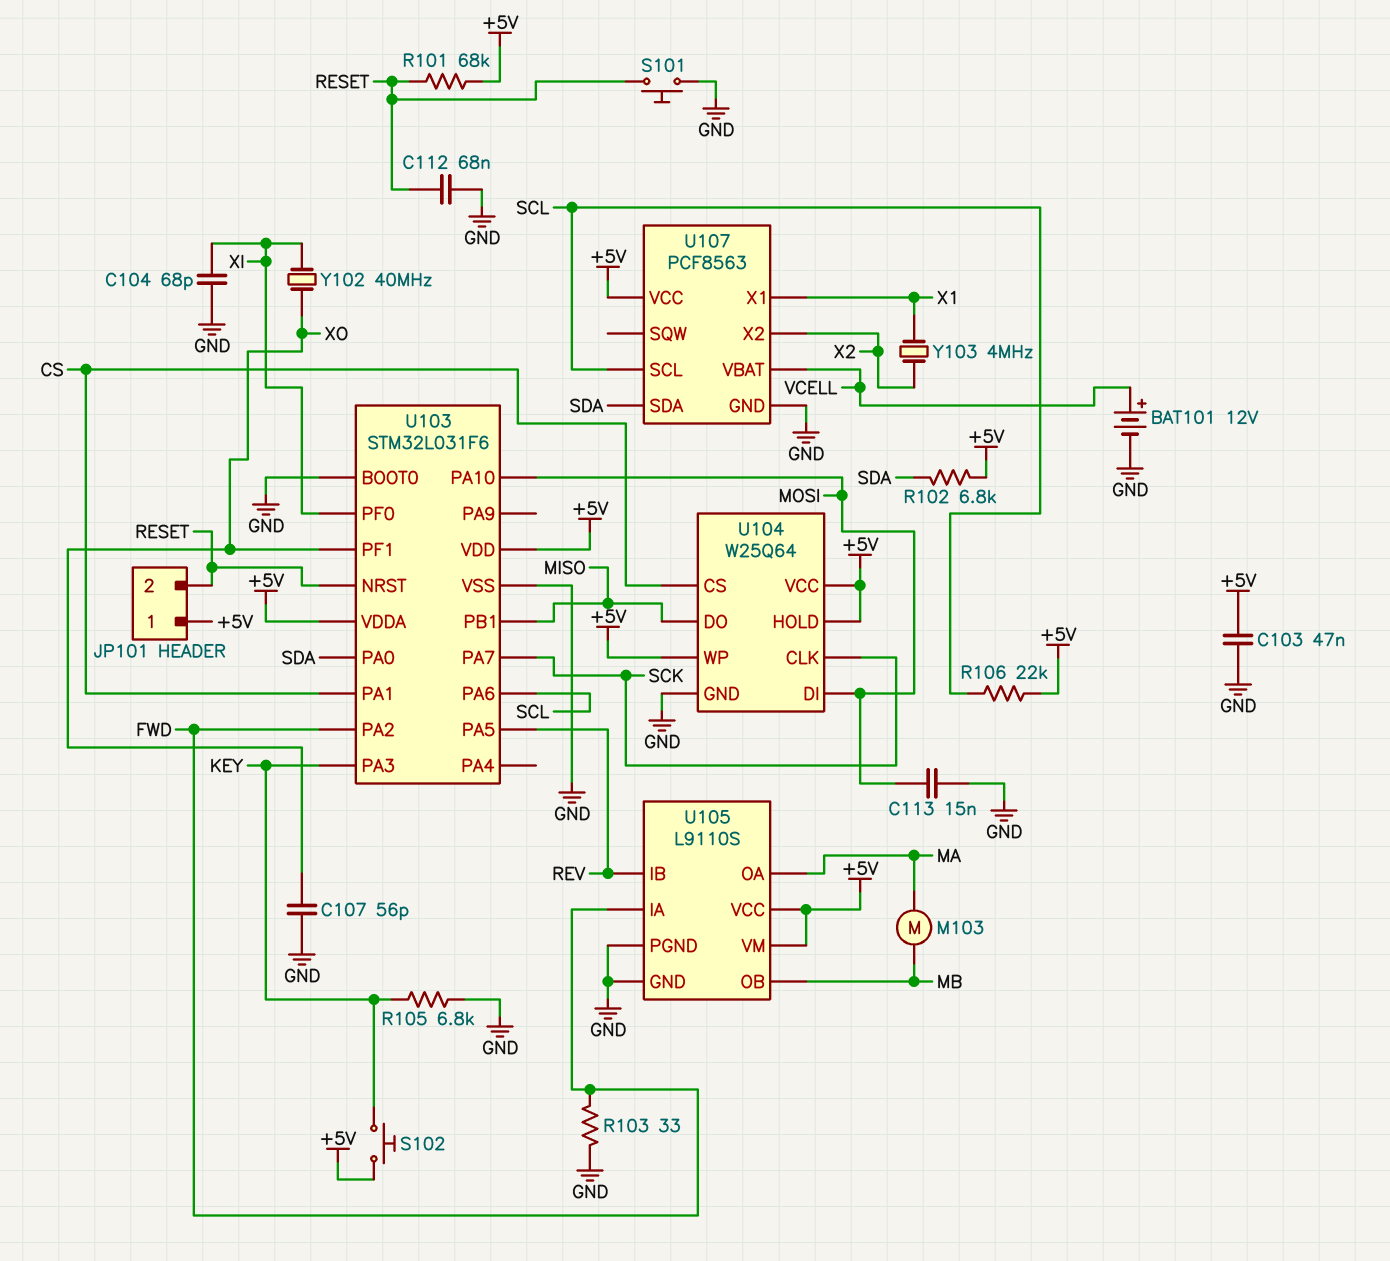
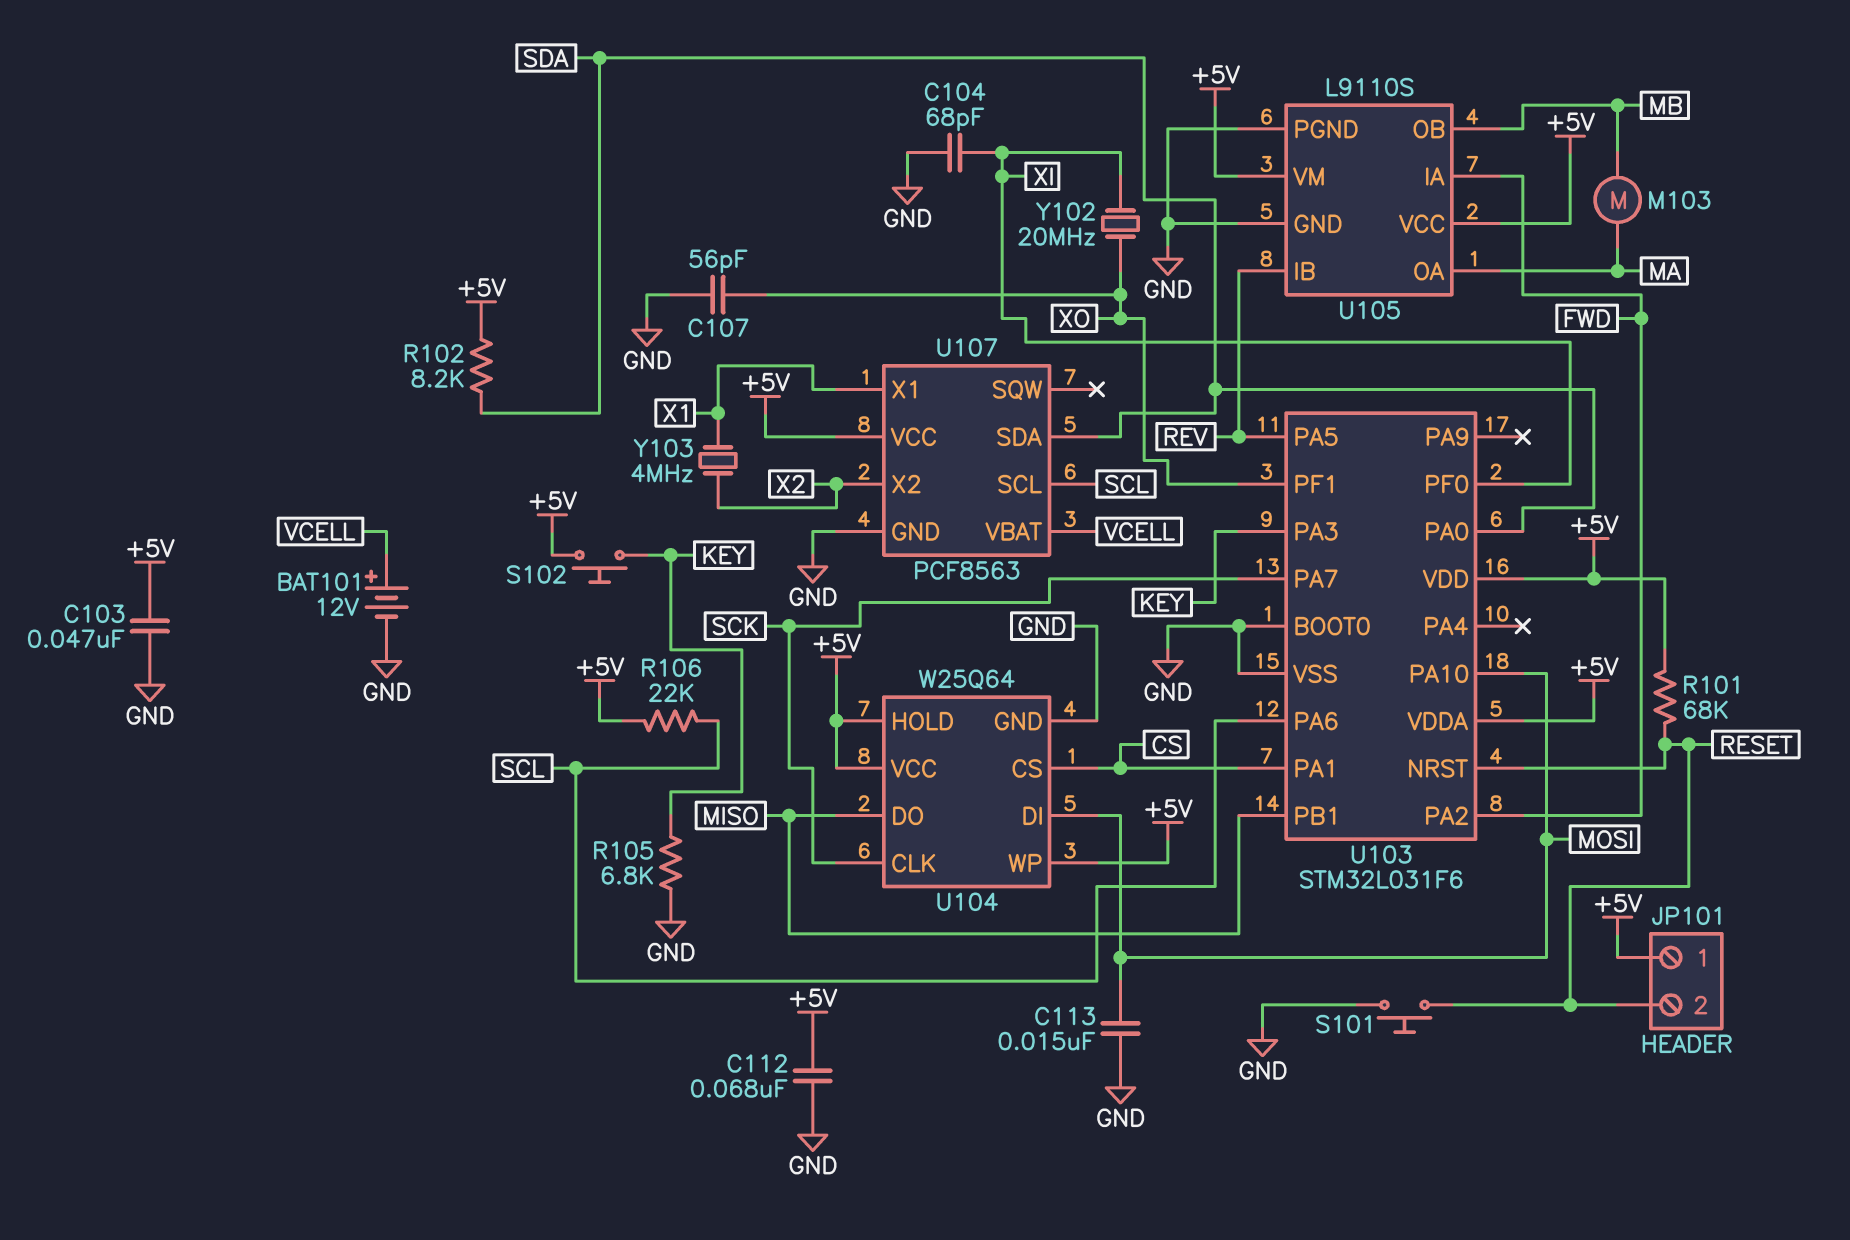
C112: 68nF (GND, RESET) -> 68nF (+5V, GND)
R102: 6.8k (+5V, SDA) -> 8.2k (+5V, SDA)
R103: 33 (FWD, GND) -> none
Y102: 40MHz (XI, XO) -> 20MHz (XI, XO)

